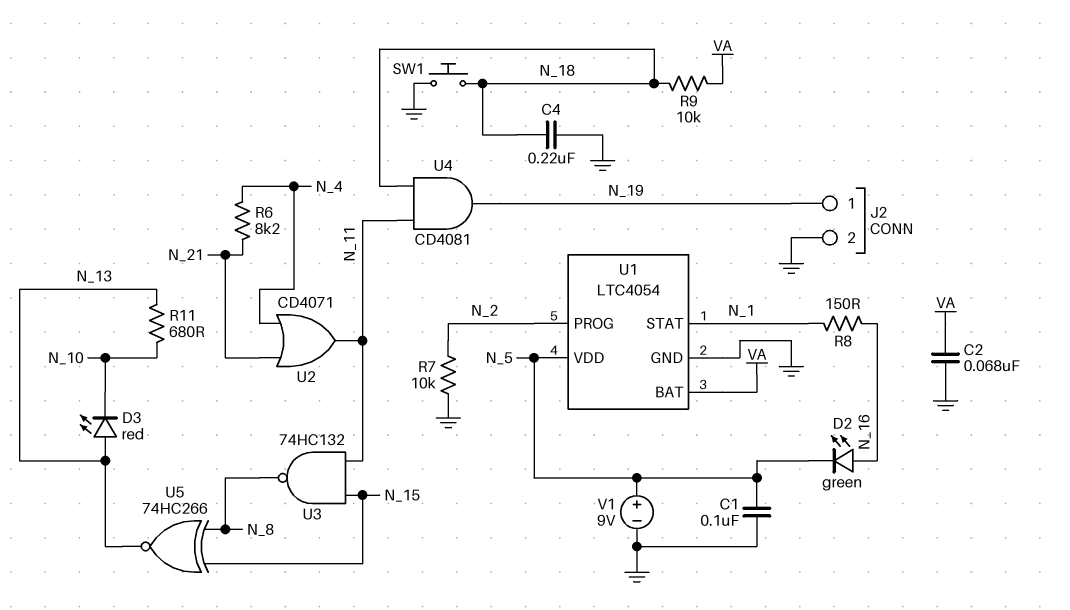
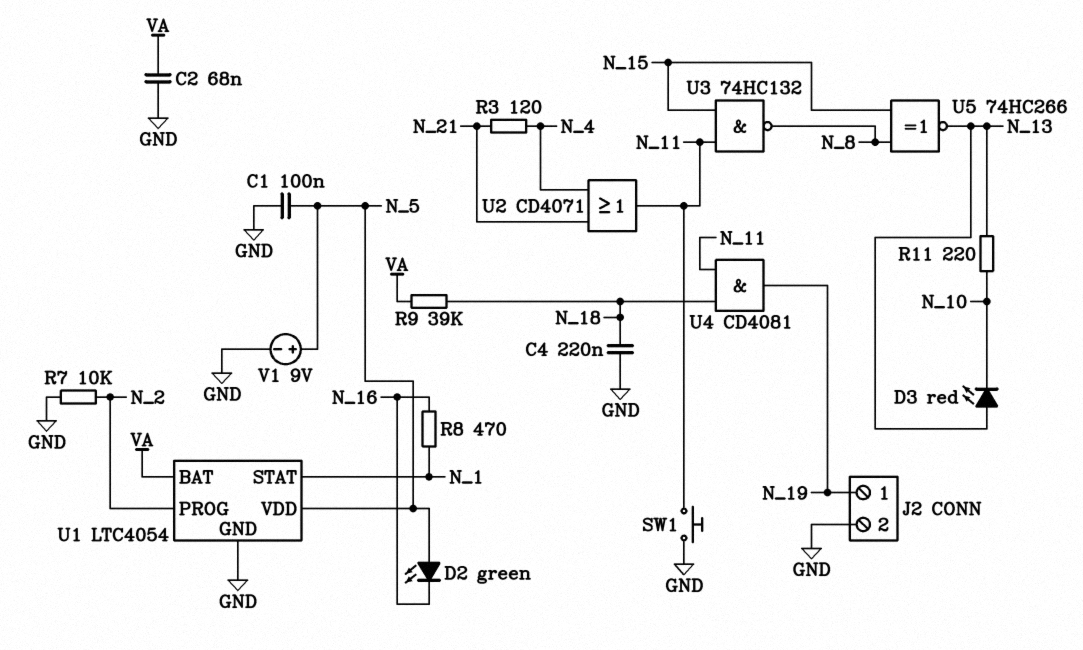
D2: LED green (A N_16, K N_5) -> LED green (A N_5, K N_16)
R3: none -> 120 (N_4, N_21)
R6: 8.2k (N_4, N_21) -> none
R8: 150 (N_1, N_16) -> 470 (N_1, N_16)
R9: 10k (N_18, VA) -> 39k (N_18, VA)
R11: 680 (N_10, N_13) -> 220 (N_10, N_13)
SW1: button (GND, N_18) -> button (GND, N_11)

